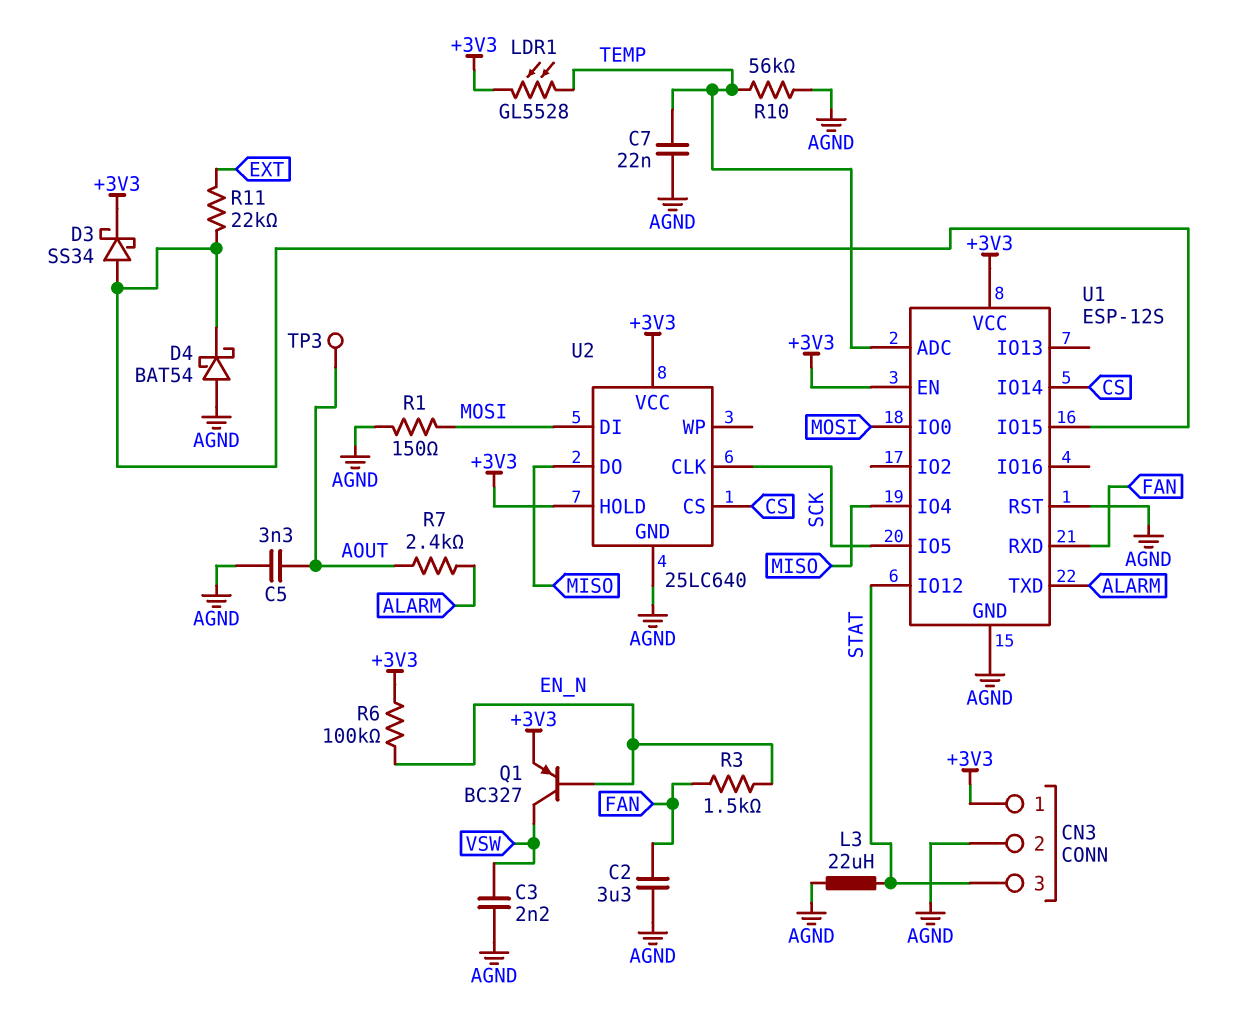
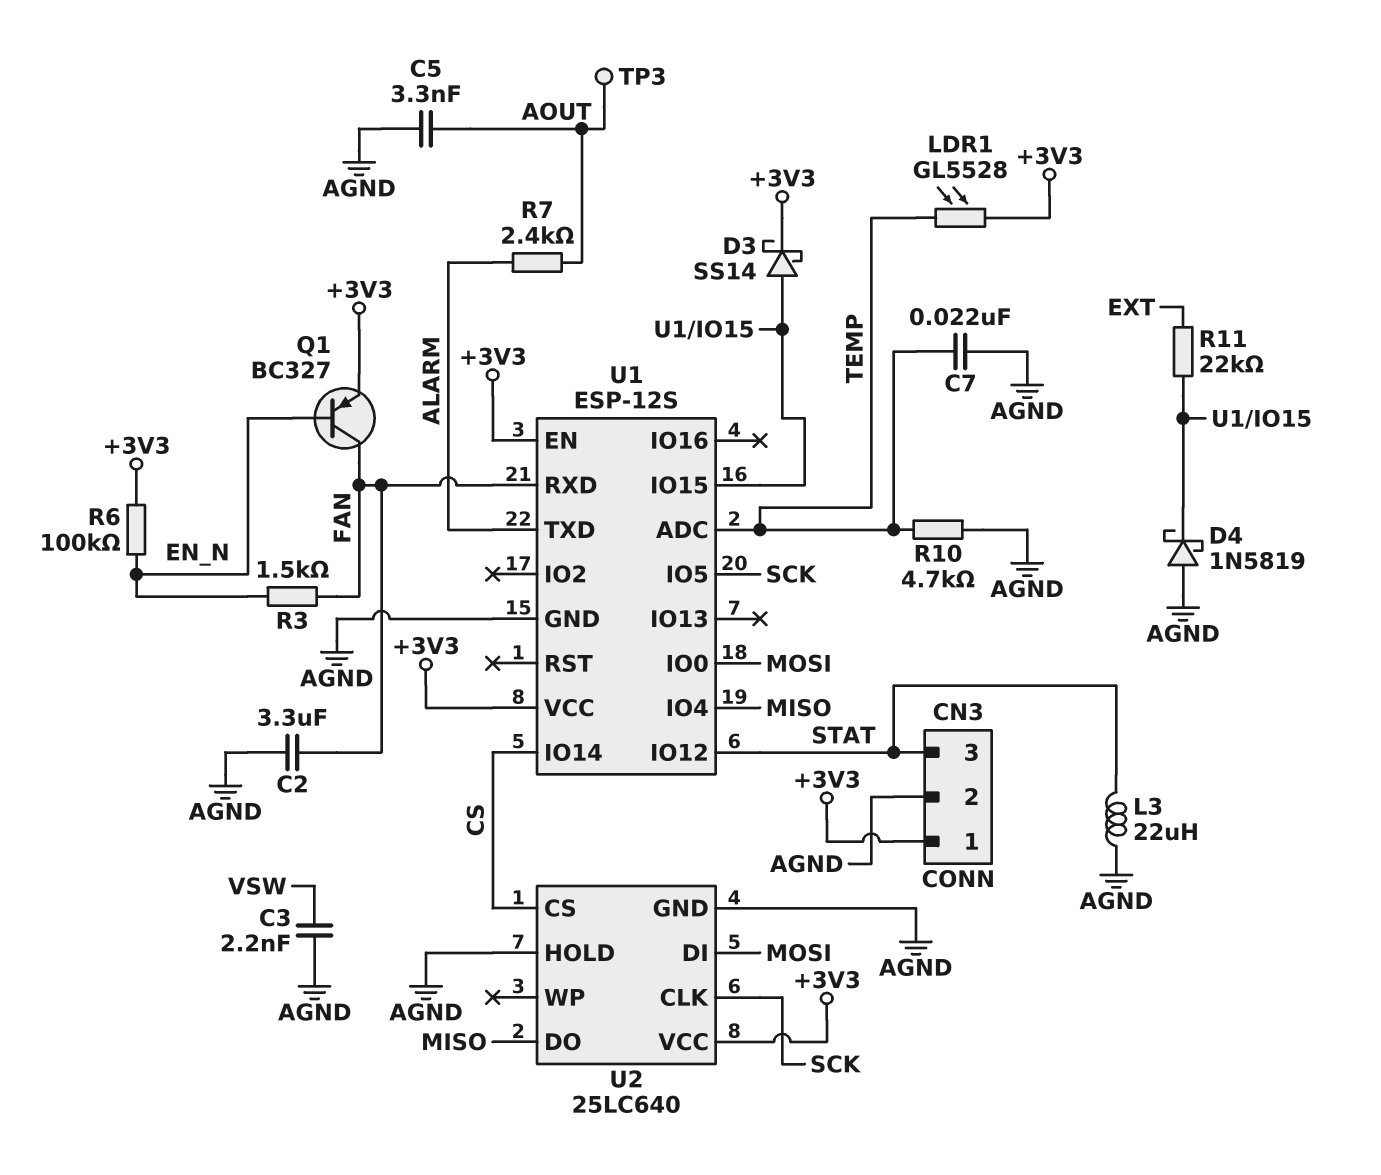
D3: schottky SS34 (A U1/IO15, K +3V3) -> schottky SS14 (A U1/IO15, K +3V3)
D4: schottky BAT54 (A AGND, K U1/IO15) -> schottky 1N5819 (A AGND, K U1/IO15)
Q1: PNP BC327 (B EN_N, C VSW, E +3V3) -> PNP BC327 (B EN_N, C FAN, E +3V3)
R1: 150 (AGND, MOSI) -> none
R10: 56k (AGND, TEMP) -> 4.7k (AGND, TEMP)
U1 pin RST: AGND -> none
U2 pin HOLD: +3V3 -> AGND

